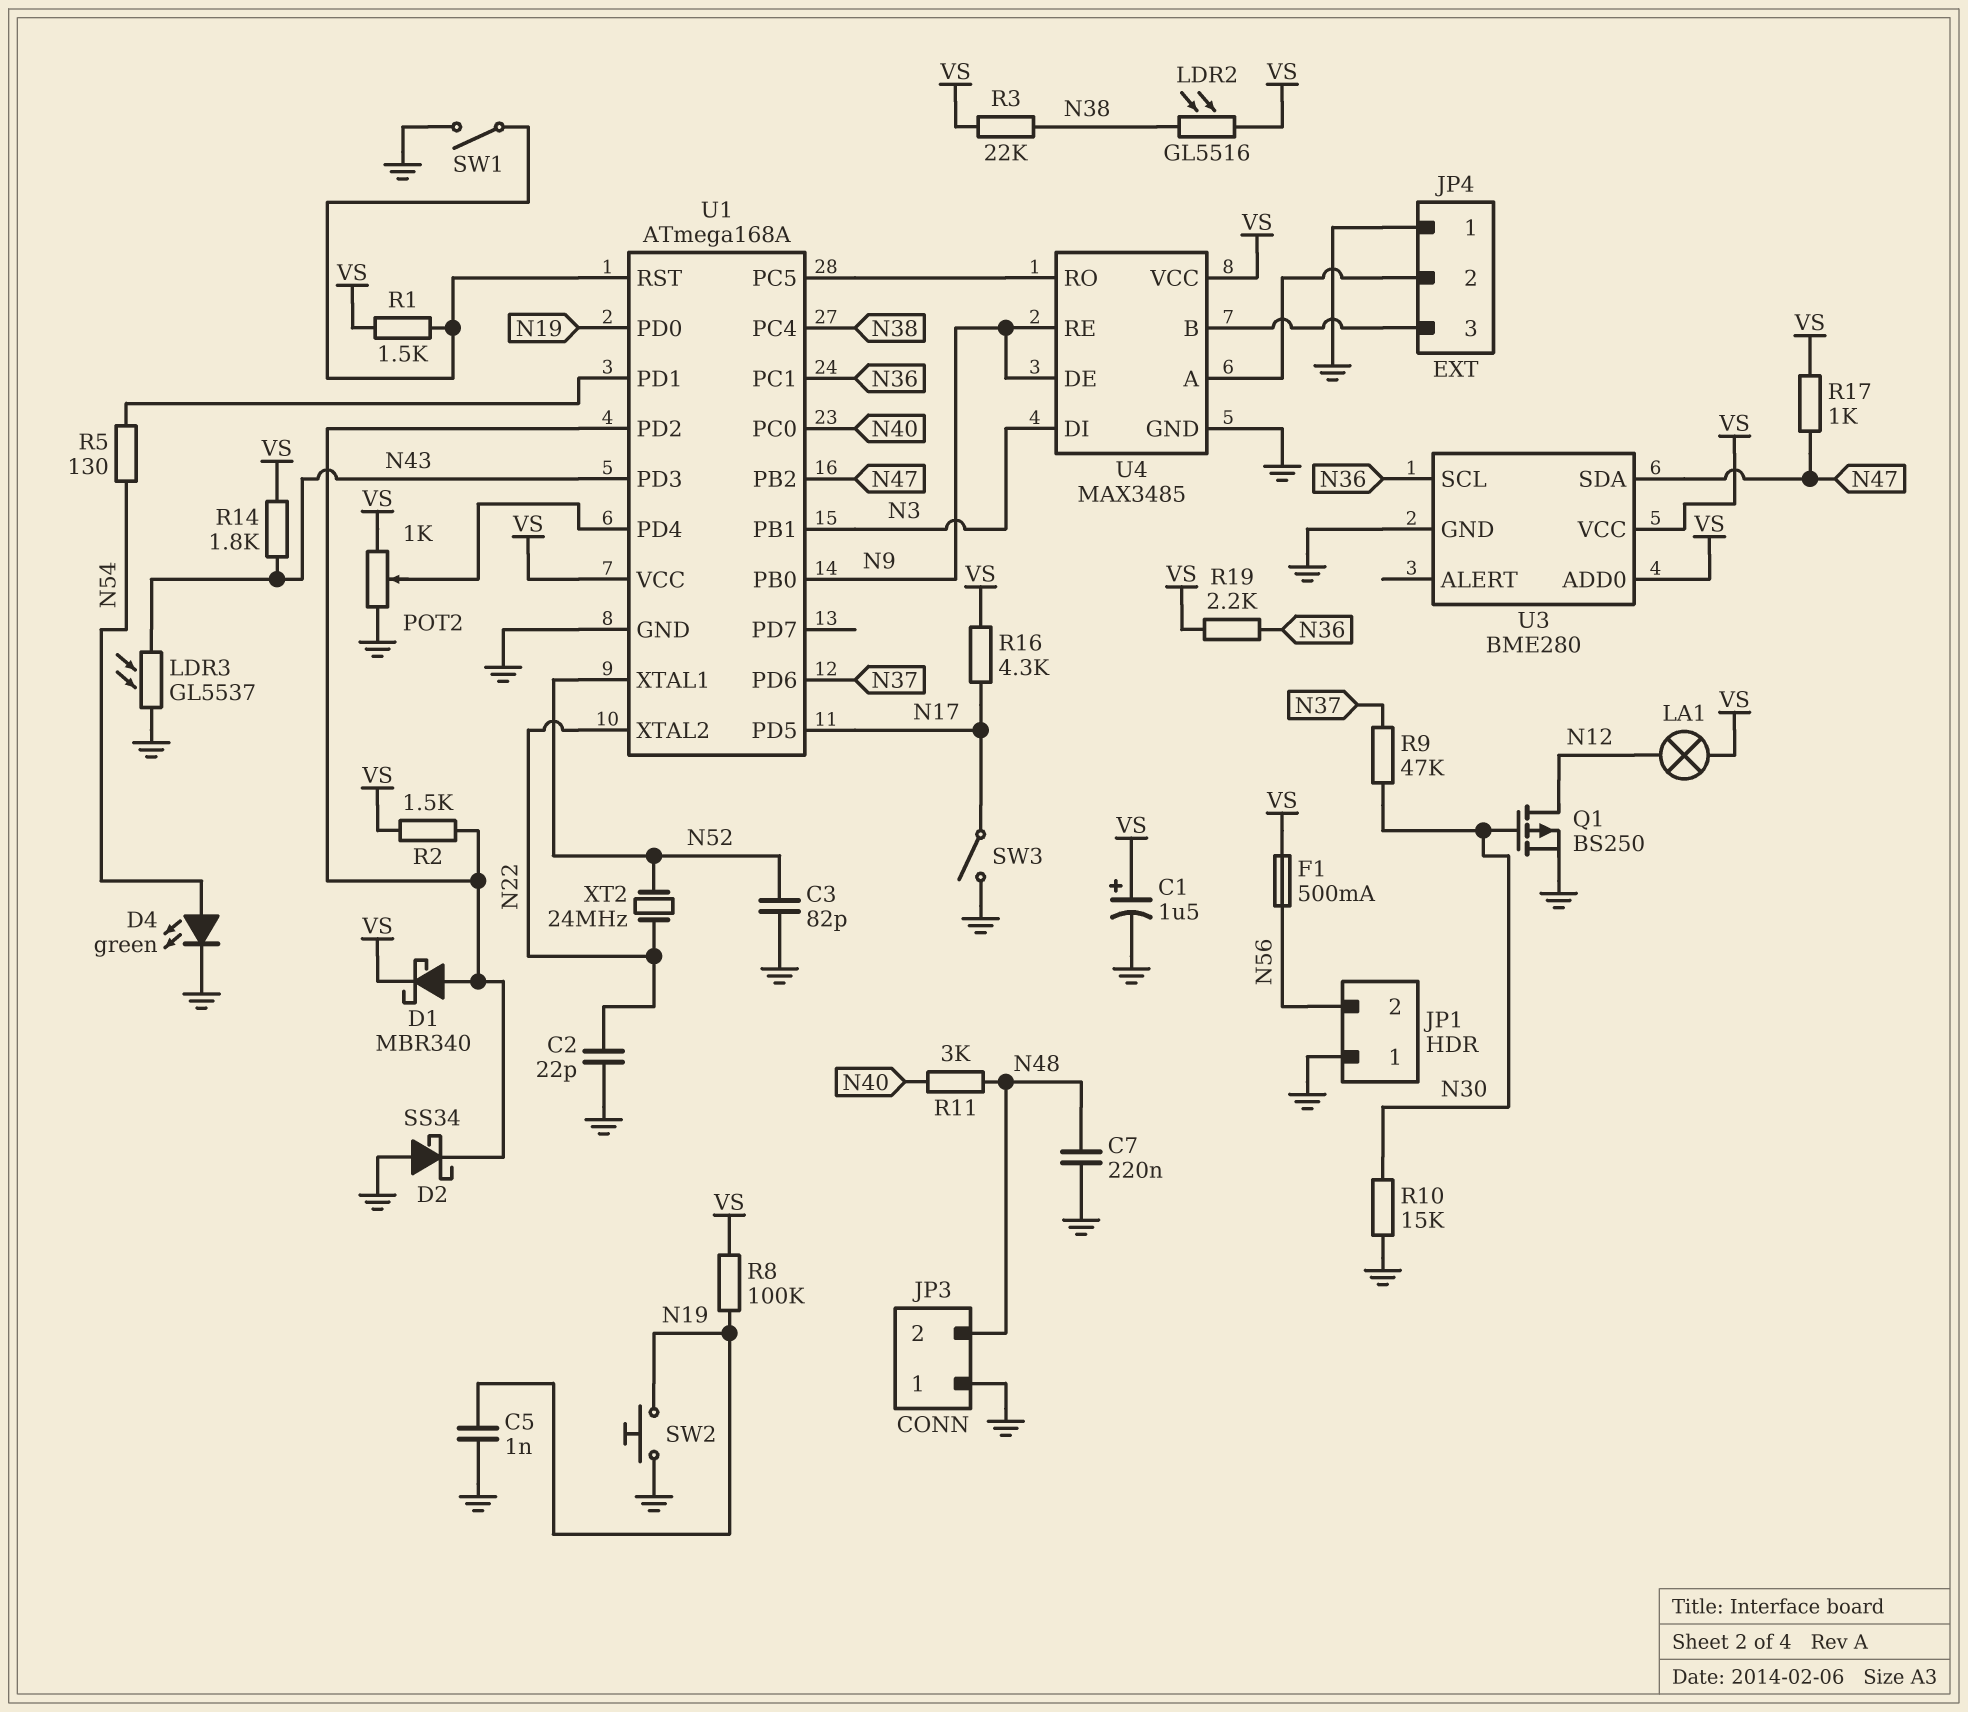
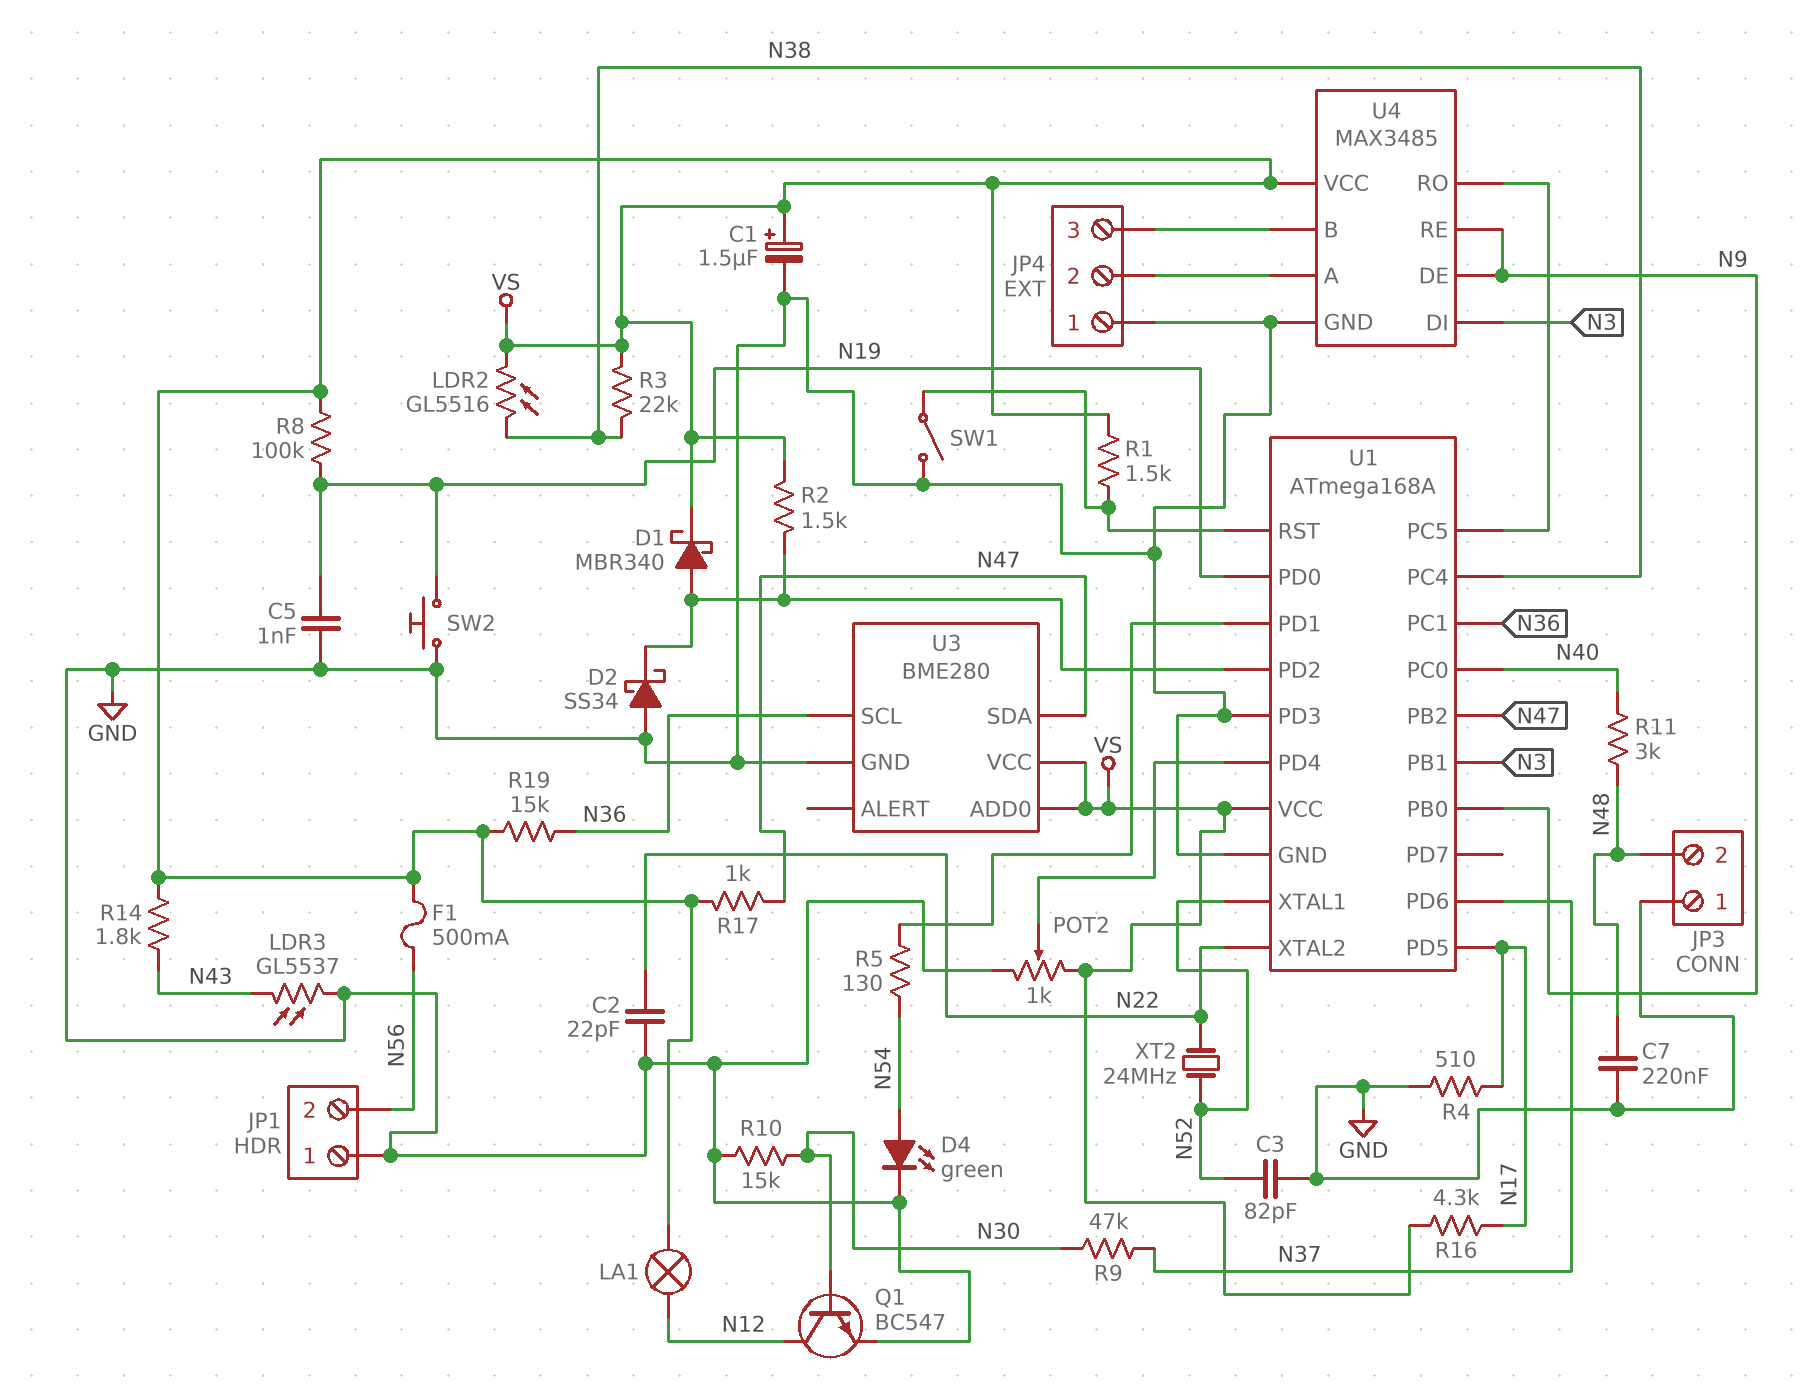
Q1: PMOS BS250 (G N30, D N12, S GND) -> NPN BC547 (B N30, C N12, E GND)
R4: none -> 510 (GND, N17)
R19: 2.2k (N36, VS) -> 15k (N36, VS)
SW3: switch (GND, N17) -> none
U1 pin PD3: N43 -> GND

